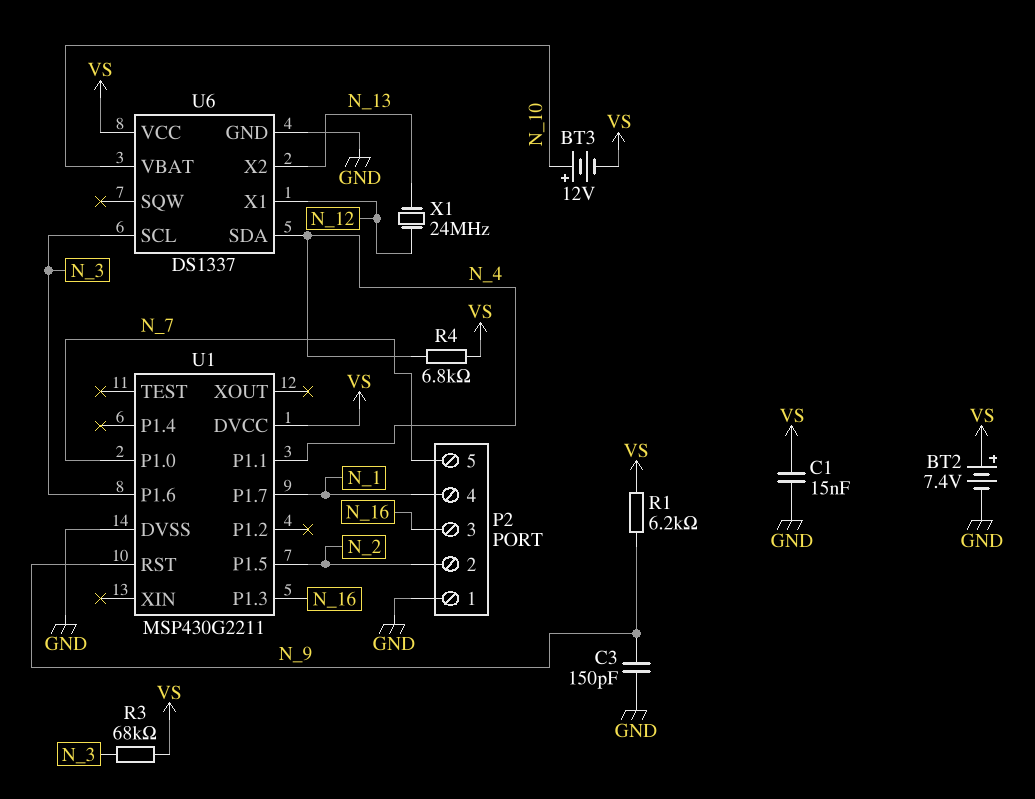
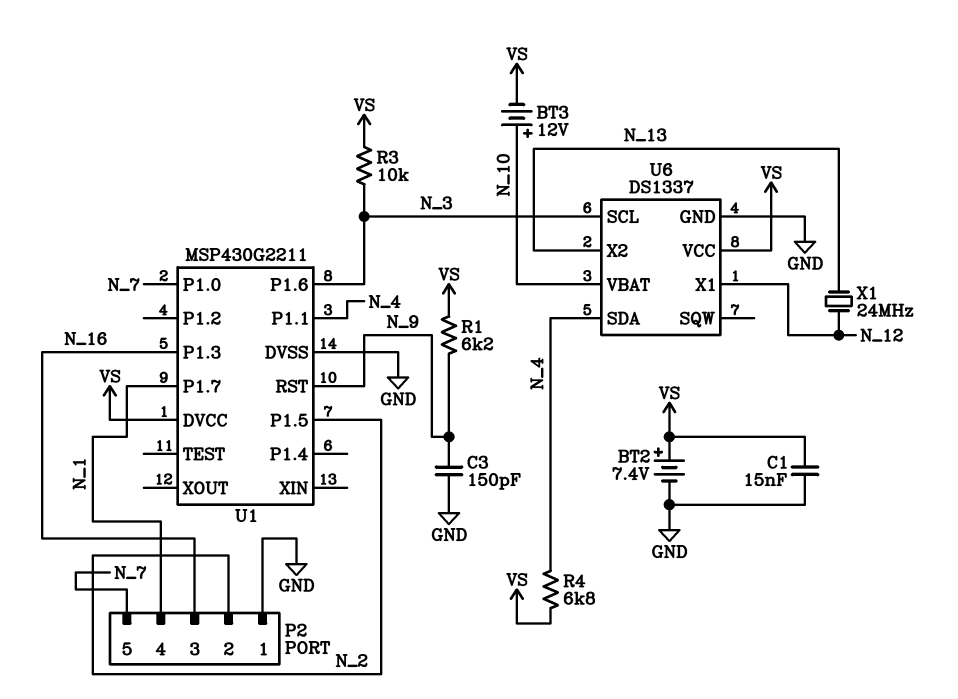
R3: 68k (N_3, VS) -> 10k (N_3, VS)

